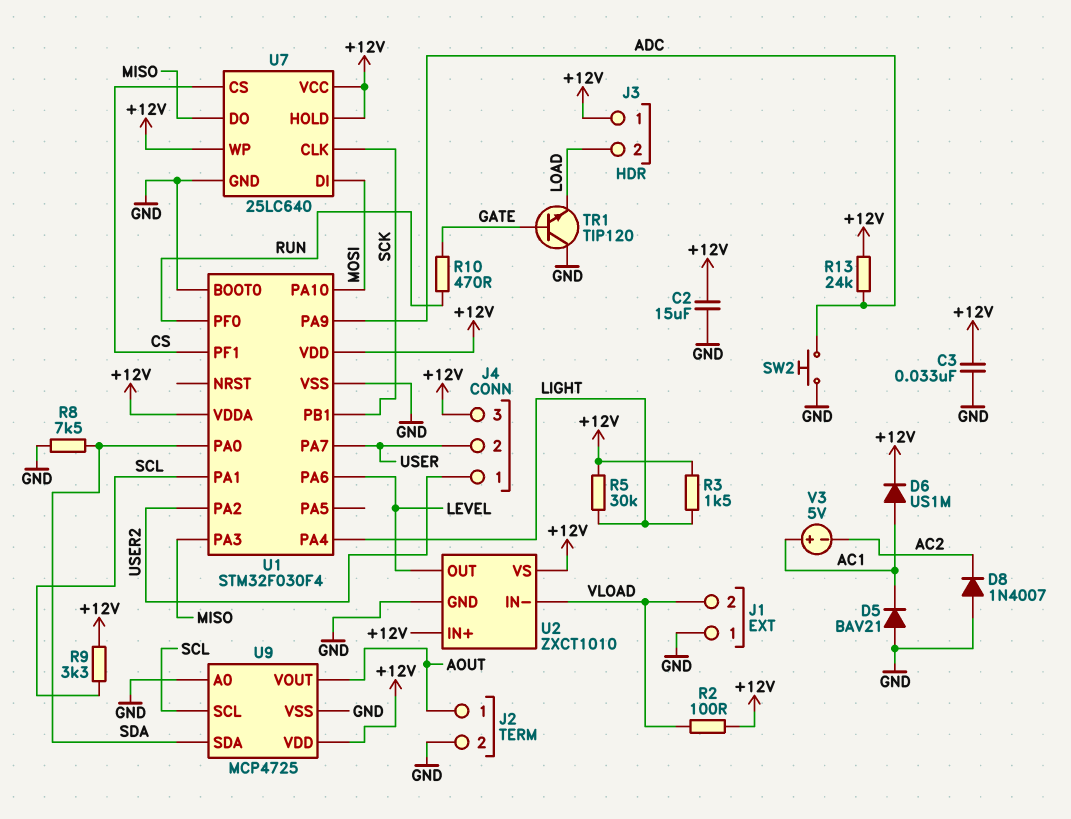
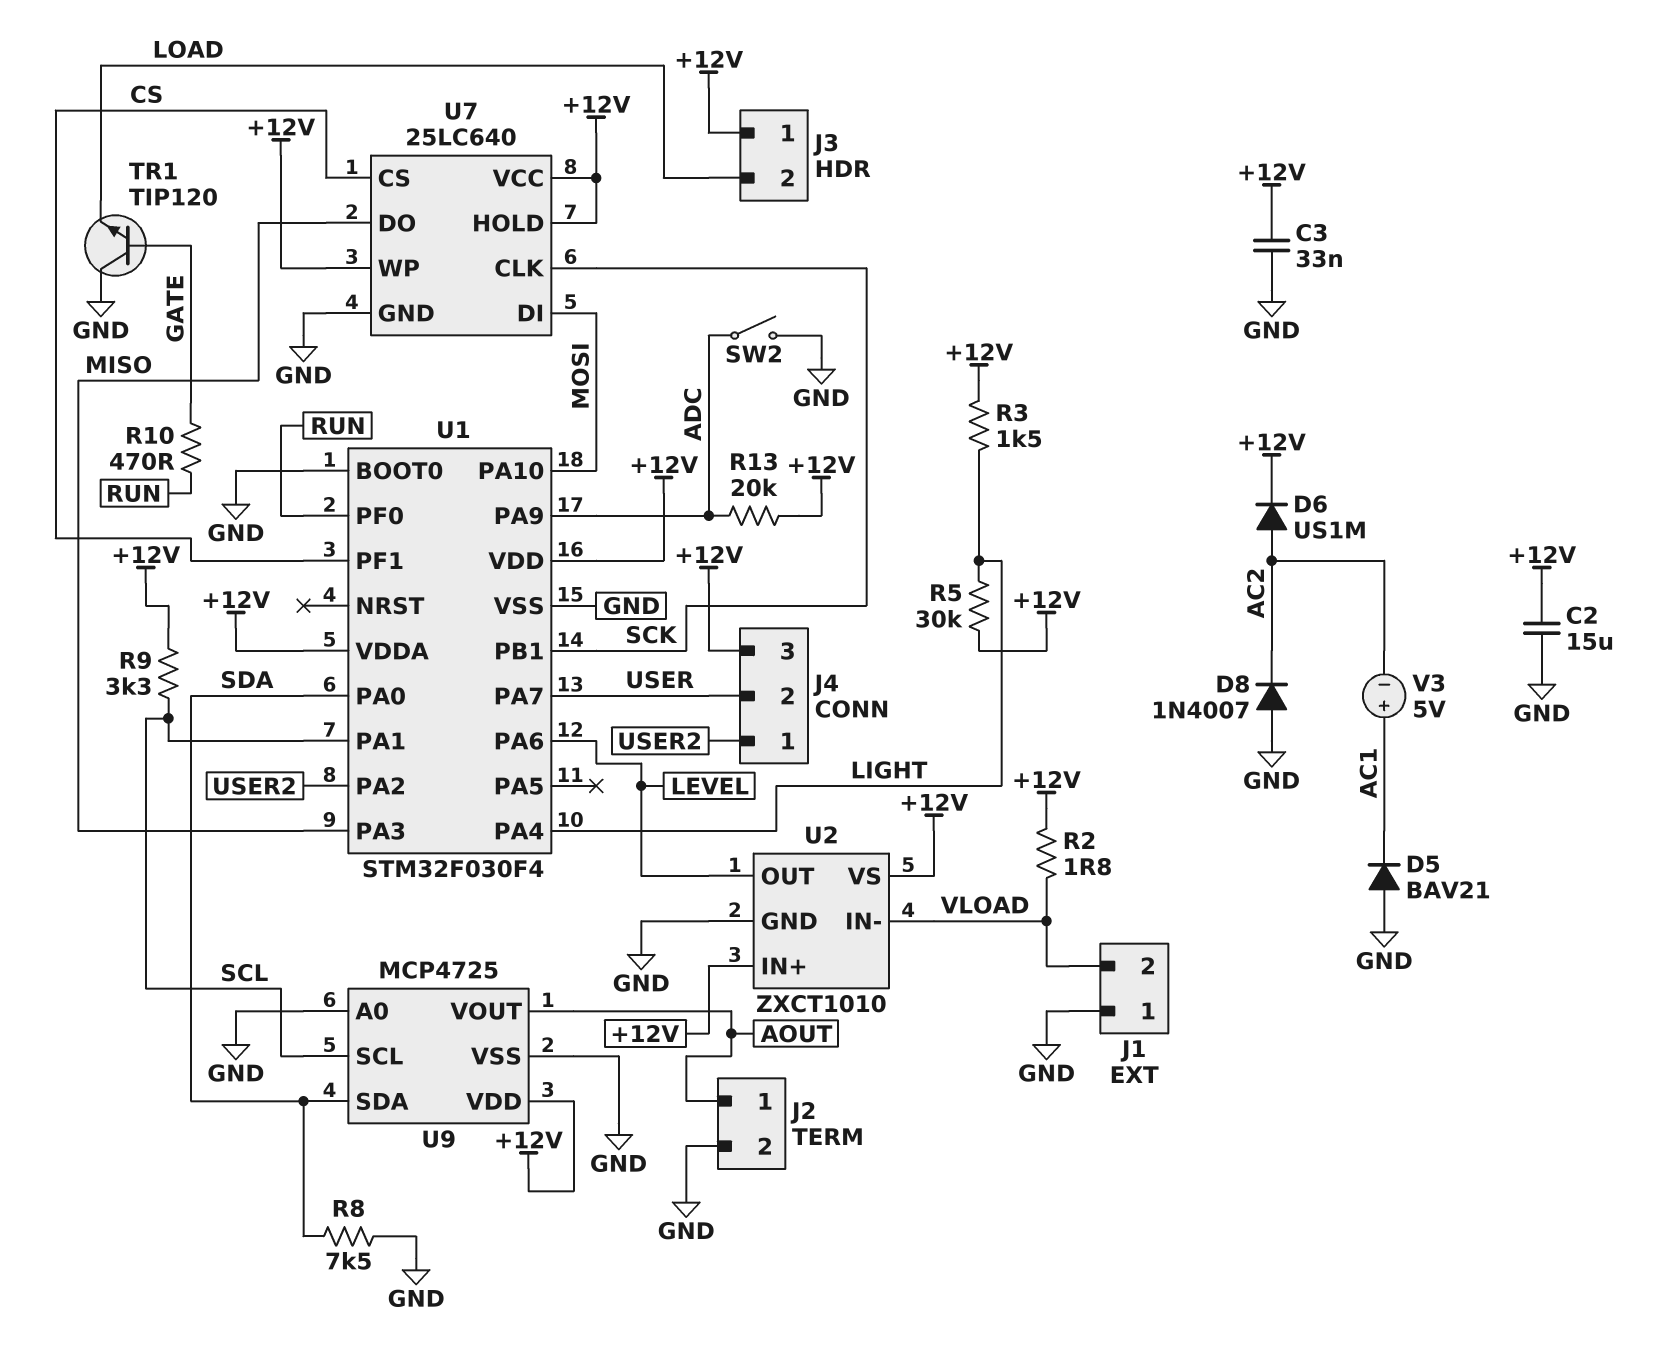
D6: diode US1M (A AC1, K +12V) -> diode US1M (A AC2, K +12V)
R2: 100 (+12V, VLOAD) -> 1.8 (+12V, VLOAD)
R13: 24k (+12V, ADC) -> 20k (+12V, ADC)
SW2: button (ADC, GND) -> switch (ADC, GND)

